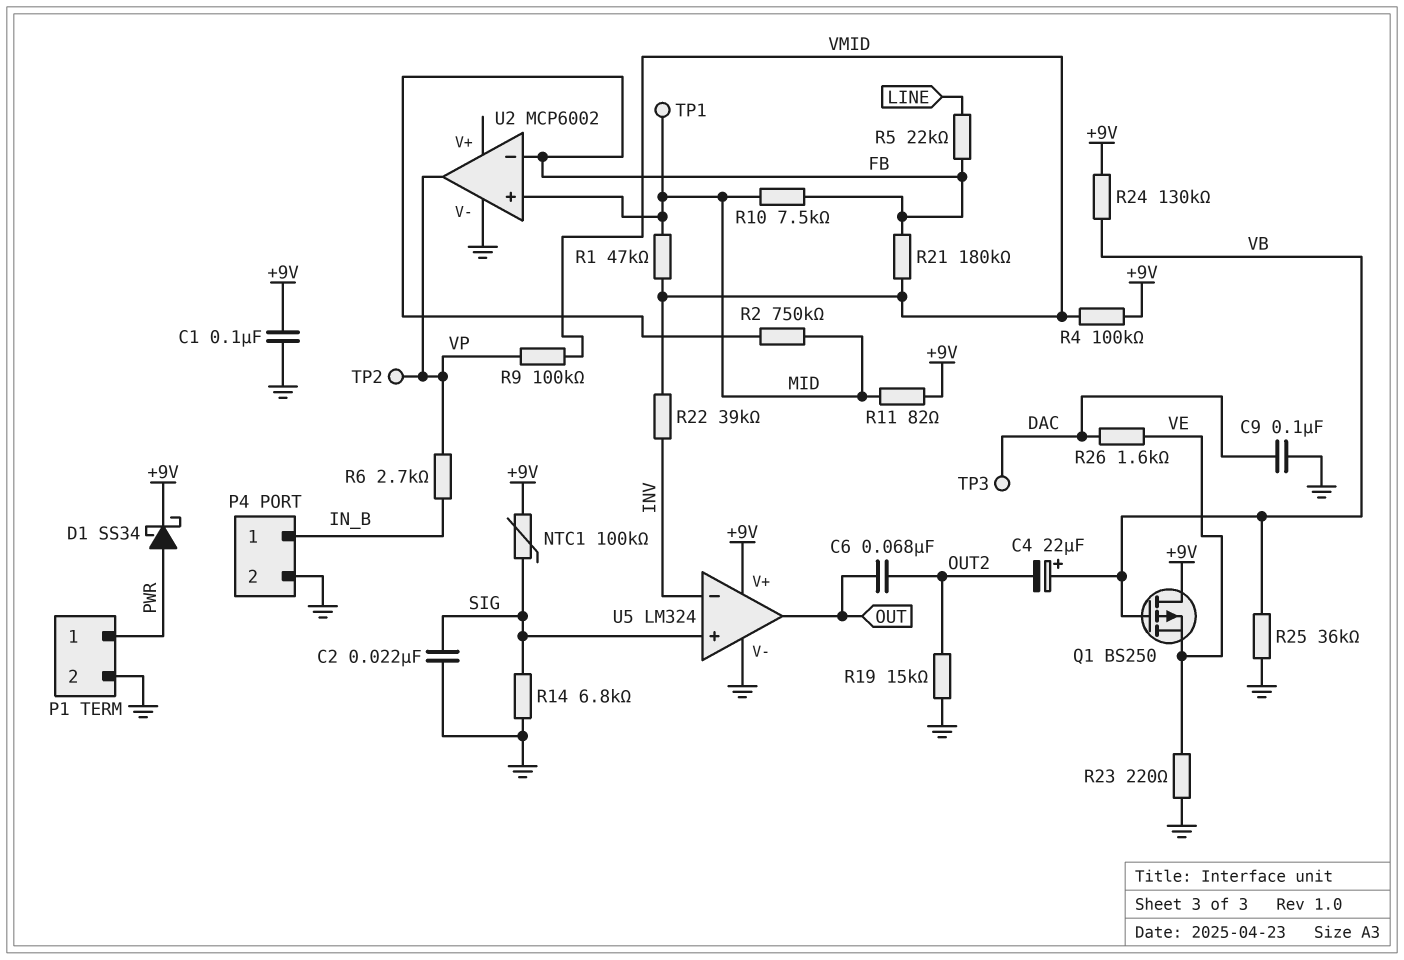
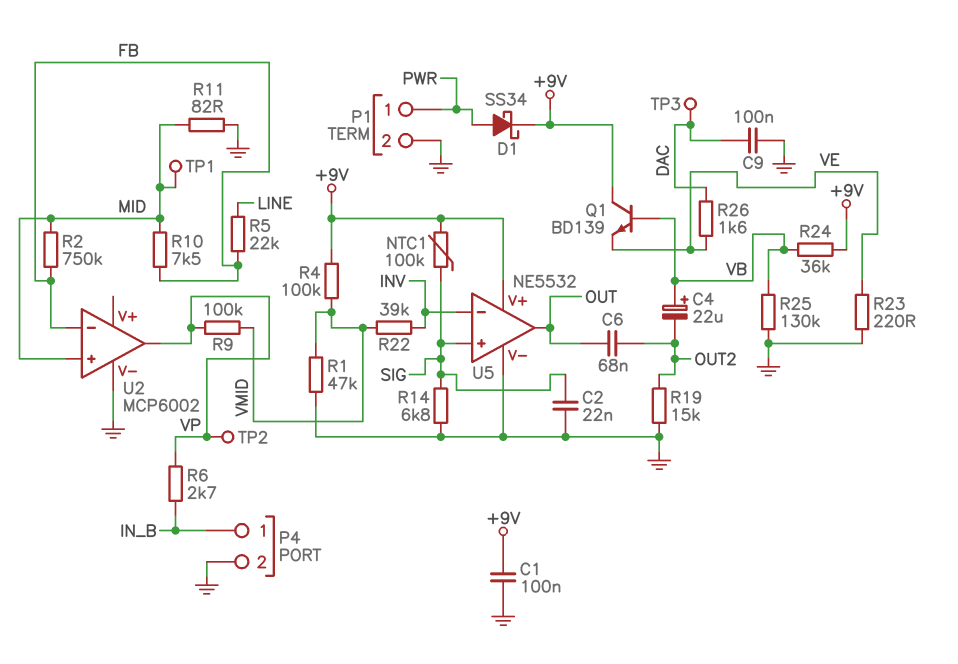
Q1: PMOS BS250 (G VB, D +9V, S VE) -> NPN BD139 (B VB, C +9V, E VE)
R1: 47k (MID, VMID) -> 47k (GND, VMID)
R11: 82 (+9V, MID) -> 82 (GND, MID)
R21: 180k (FB, VMID) -> none
R24: 130k (+9V, VB) -> 36k (+9V, VB)
R25: 36k (GND, VB) -> 130k (GND, VB)
U5: LM324 -> NE5532

